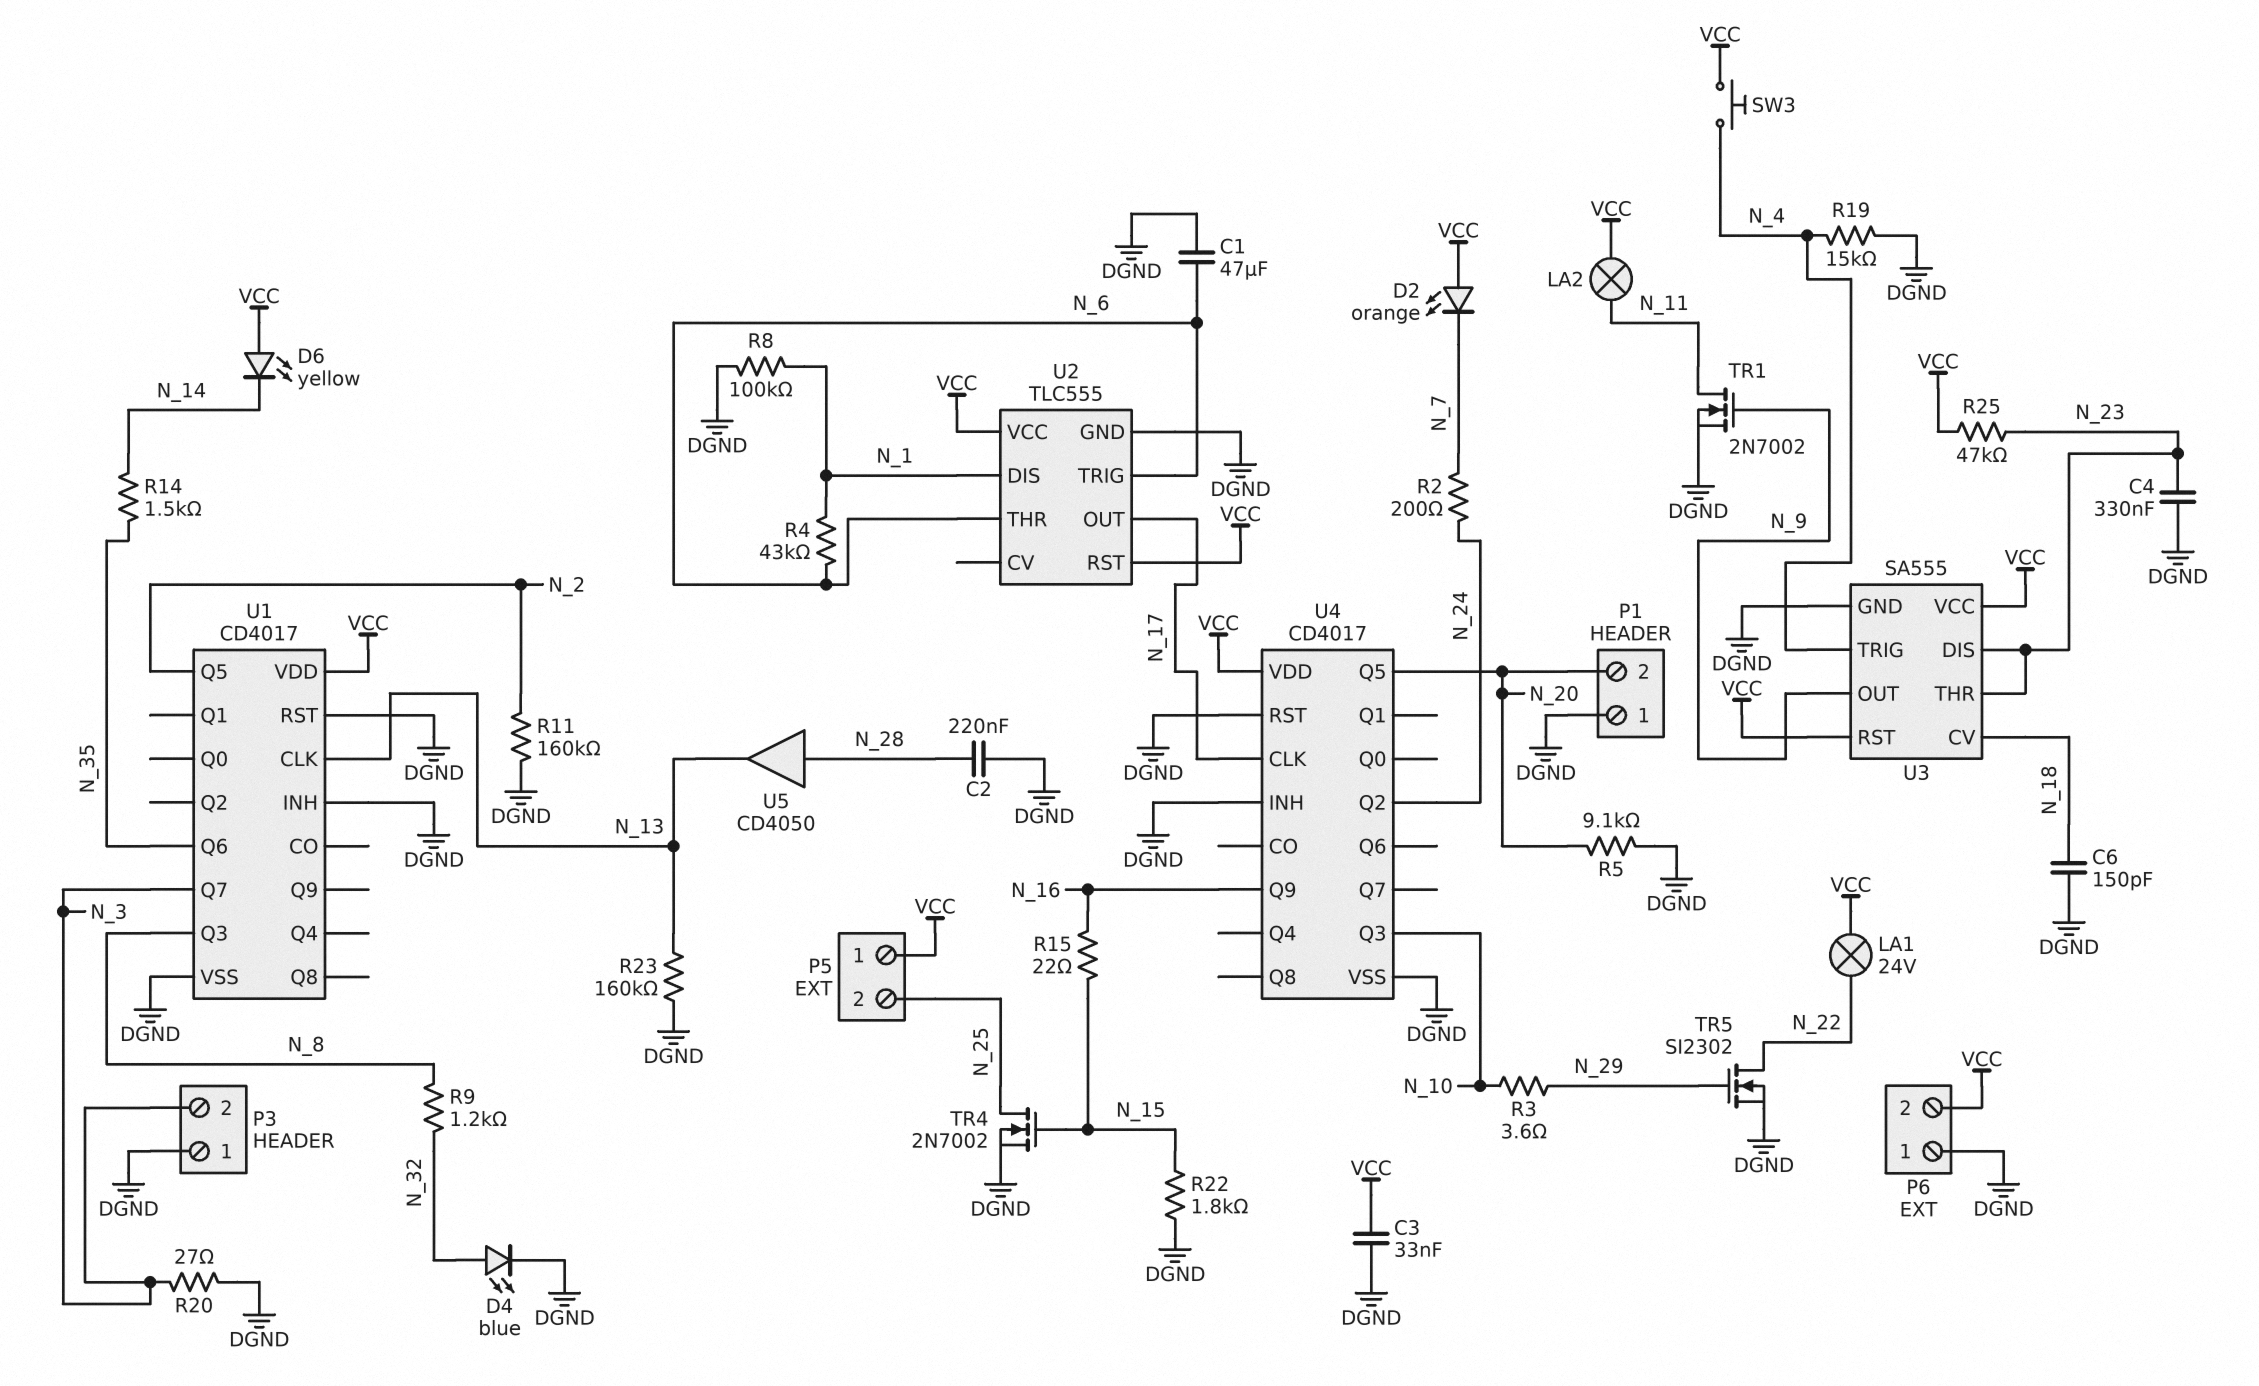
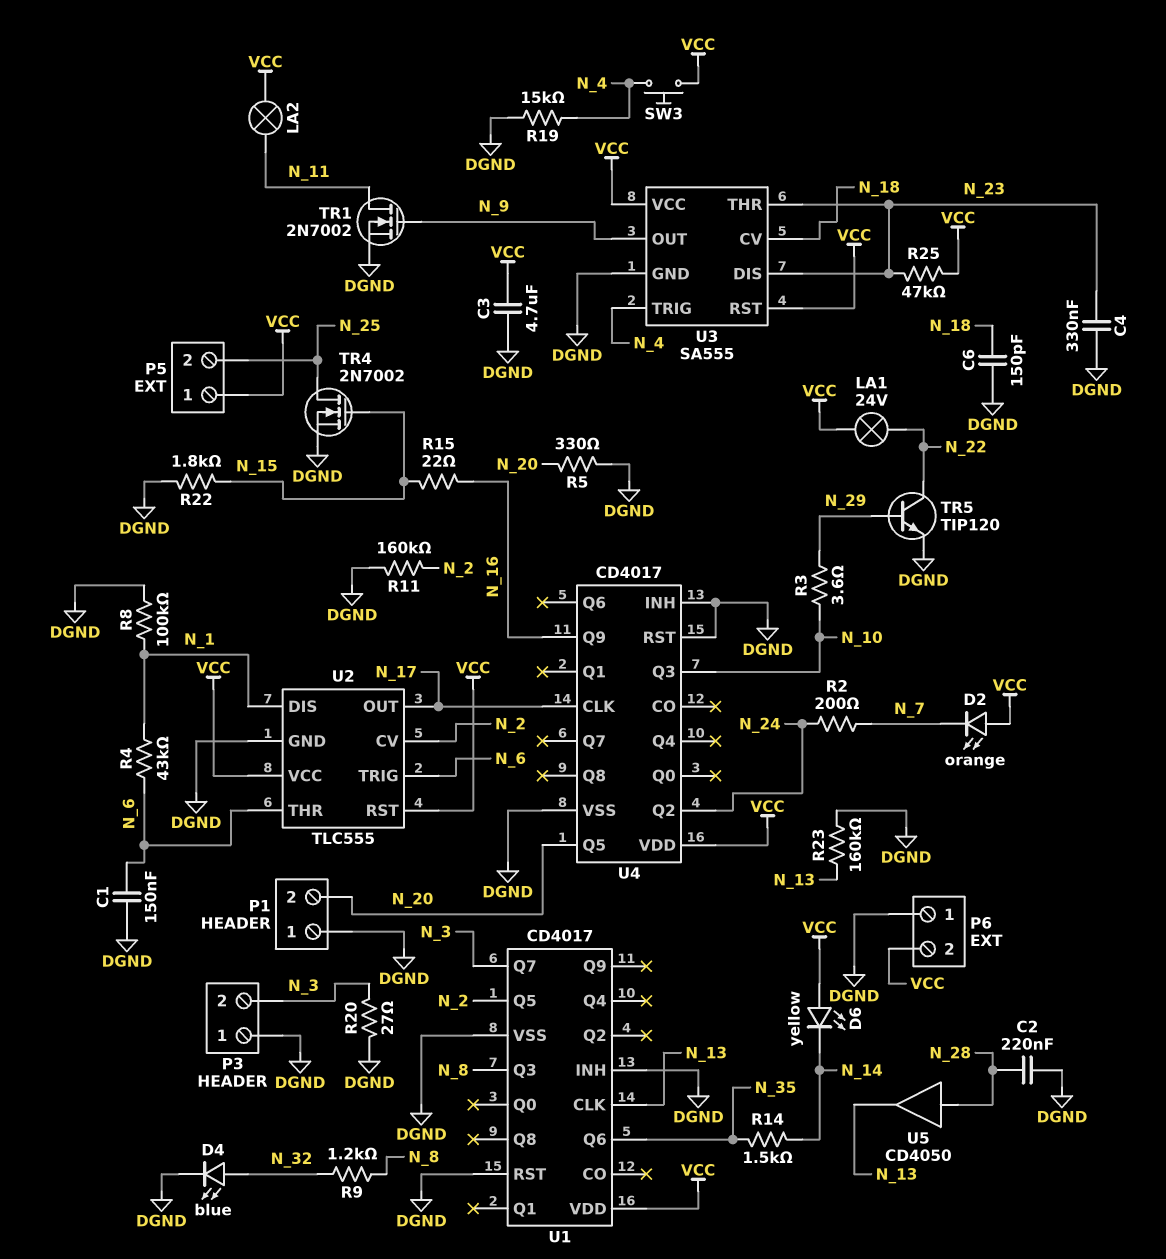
C1: 47uF (DGND, N_6) -> 150nF (DGND, N_6)
C3: 33nF (DGND, VCC) -> 4.7uF (DGND, VCC)
R5: 9.1k (DGND, N_20) -> 330 (DGND, N_20)
TR5: NMOS SI2302 (G N_29, D N_22, S DGND) -> NPN TIP120 (B N_29, C N_22, E DGND)
U2 pin CV: none -> N_2

